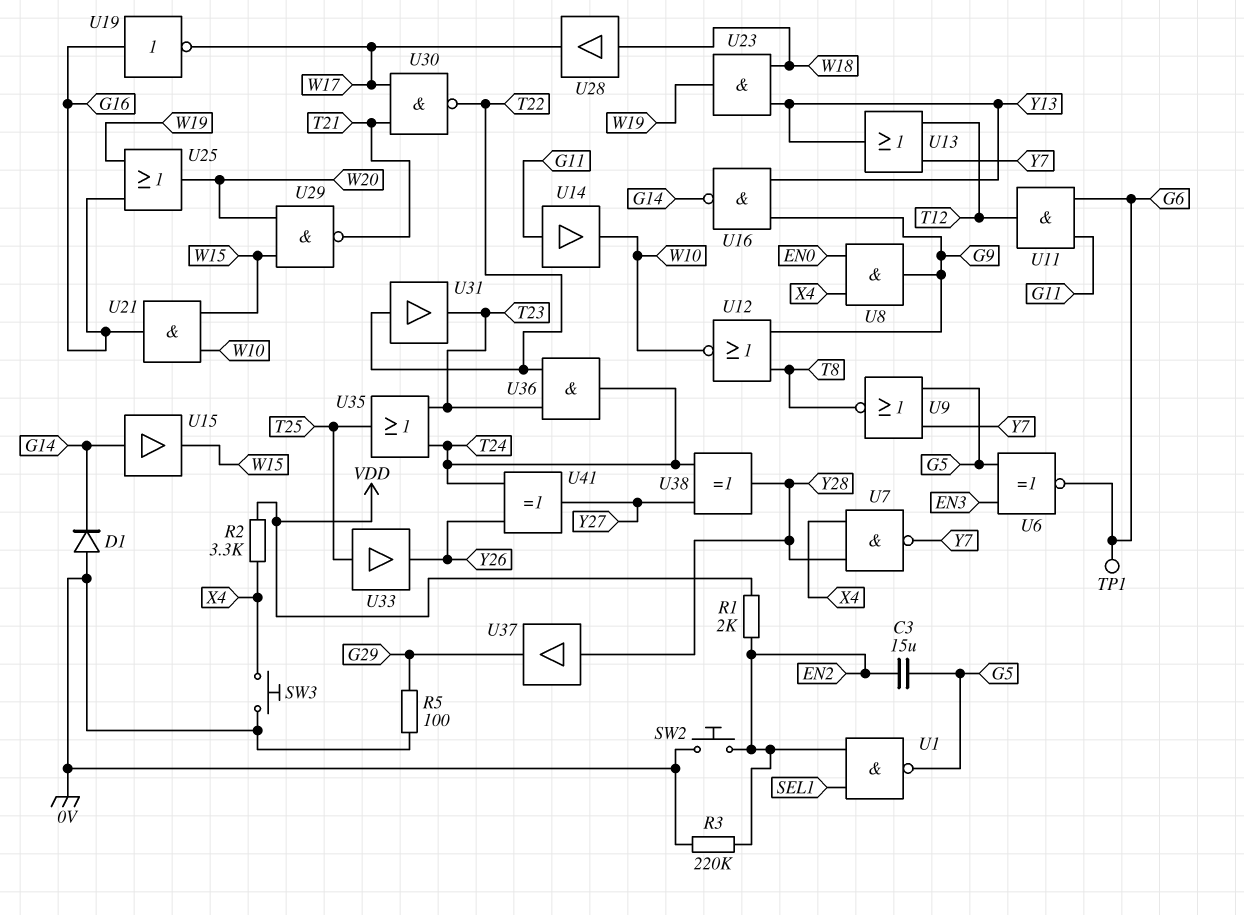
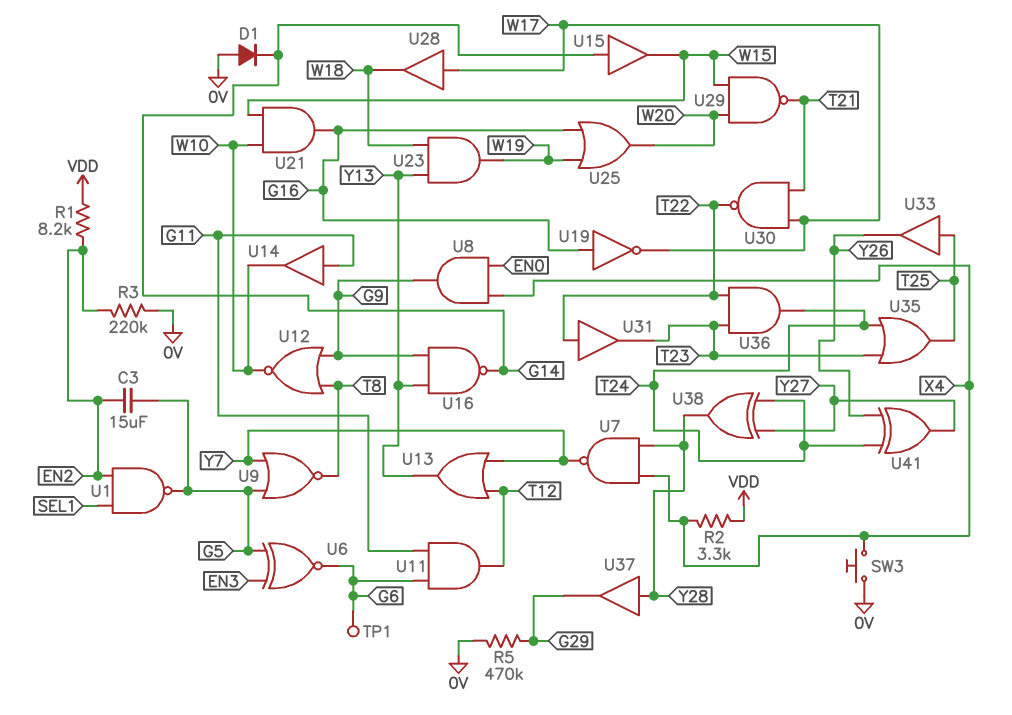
R1: 2k (EN2, VDD) -> 8.2k (EN2, VDD)
R5: 100 (0V, G29) -> 470k (0V, G29)
SW2: button (0V, EN2) -> none
U28: buffer (in W18, out W17) -> buffer (in W17, out W18)

